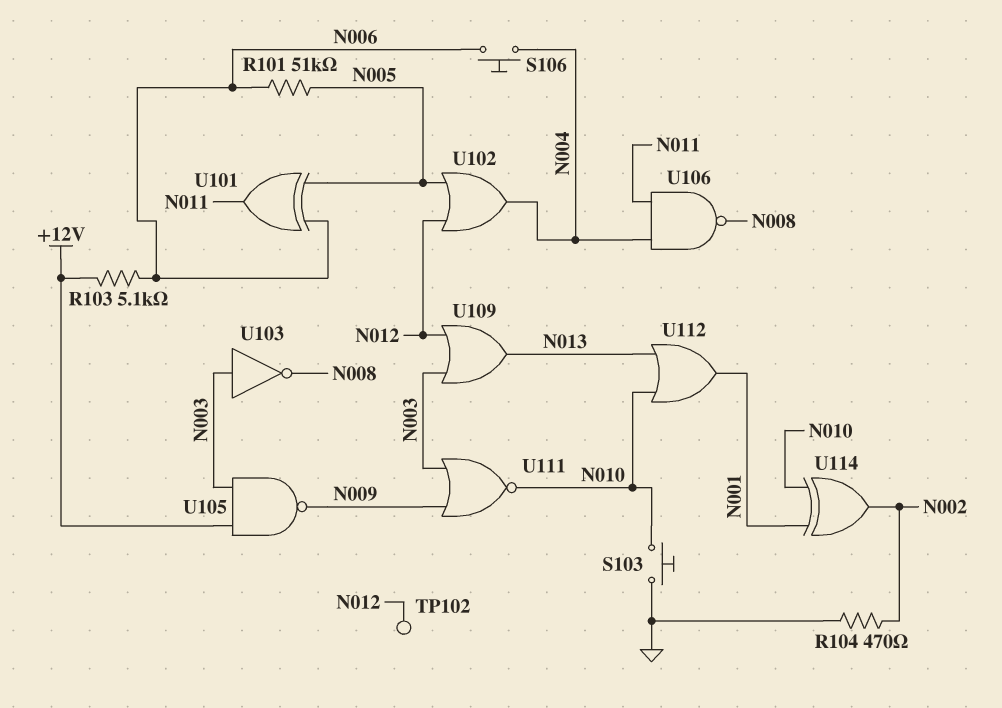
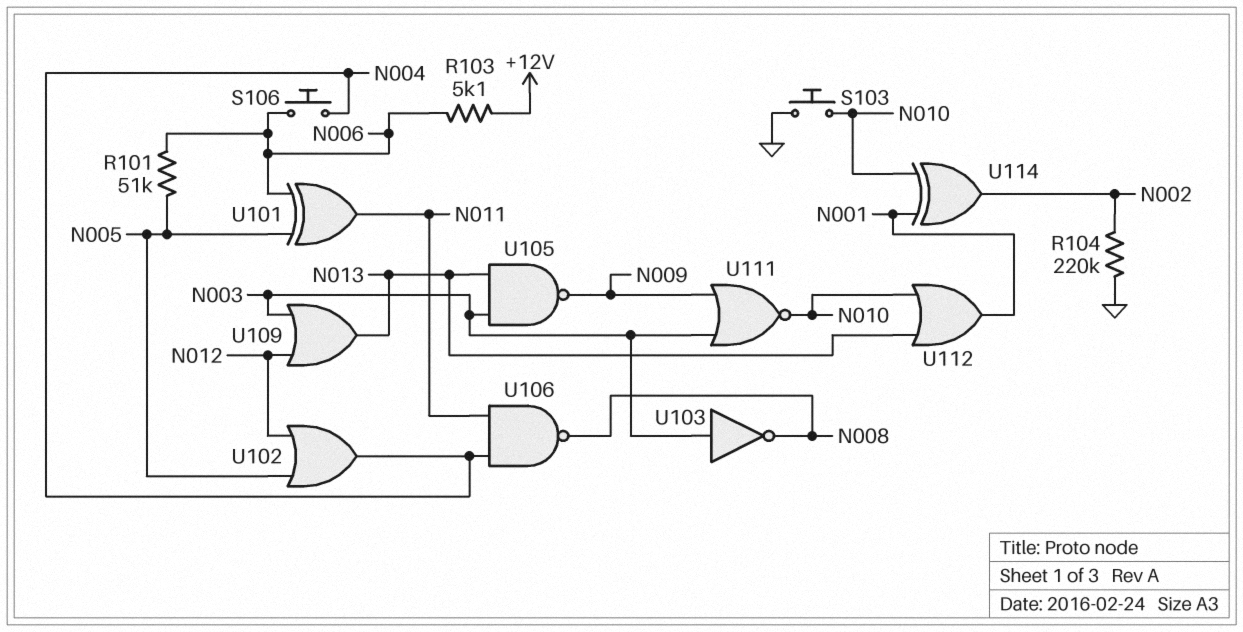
R104: 470 (GND, N002) -> 220k (GND, N002)
TP102: test point (N012) -> none
U105: NAND (in +12V, in N003, out N009) -> NAND (in N003, in N013, out N009)

